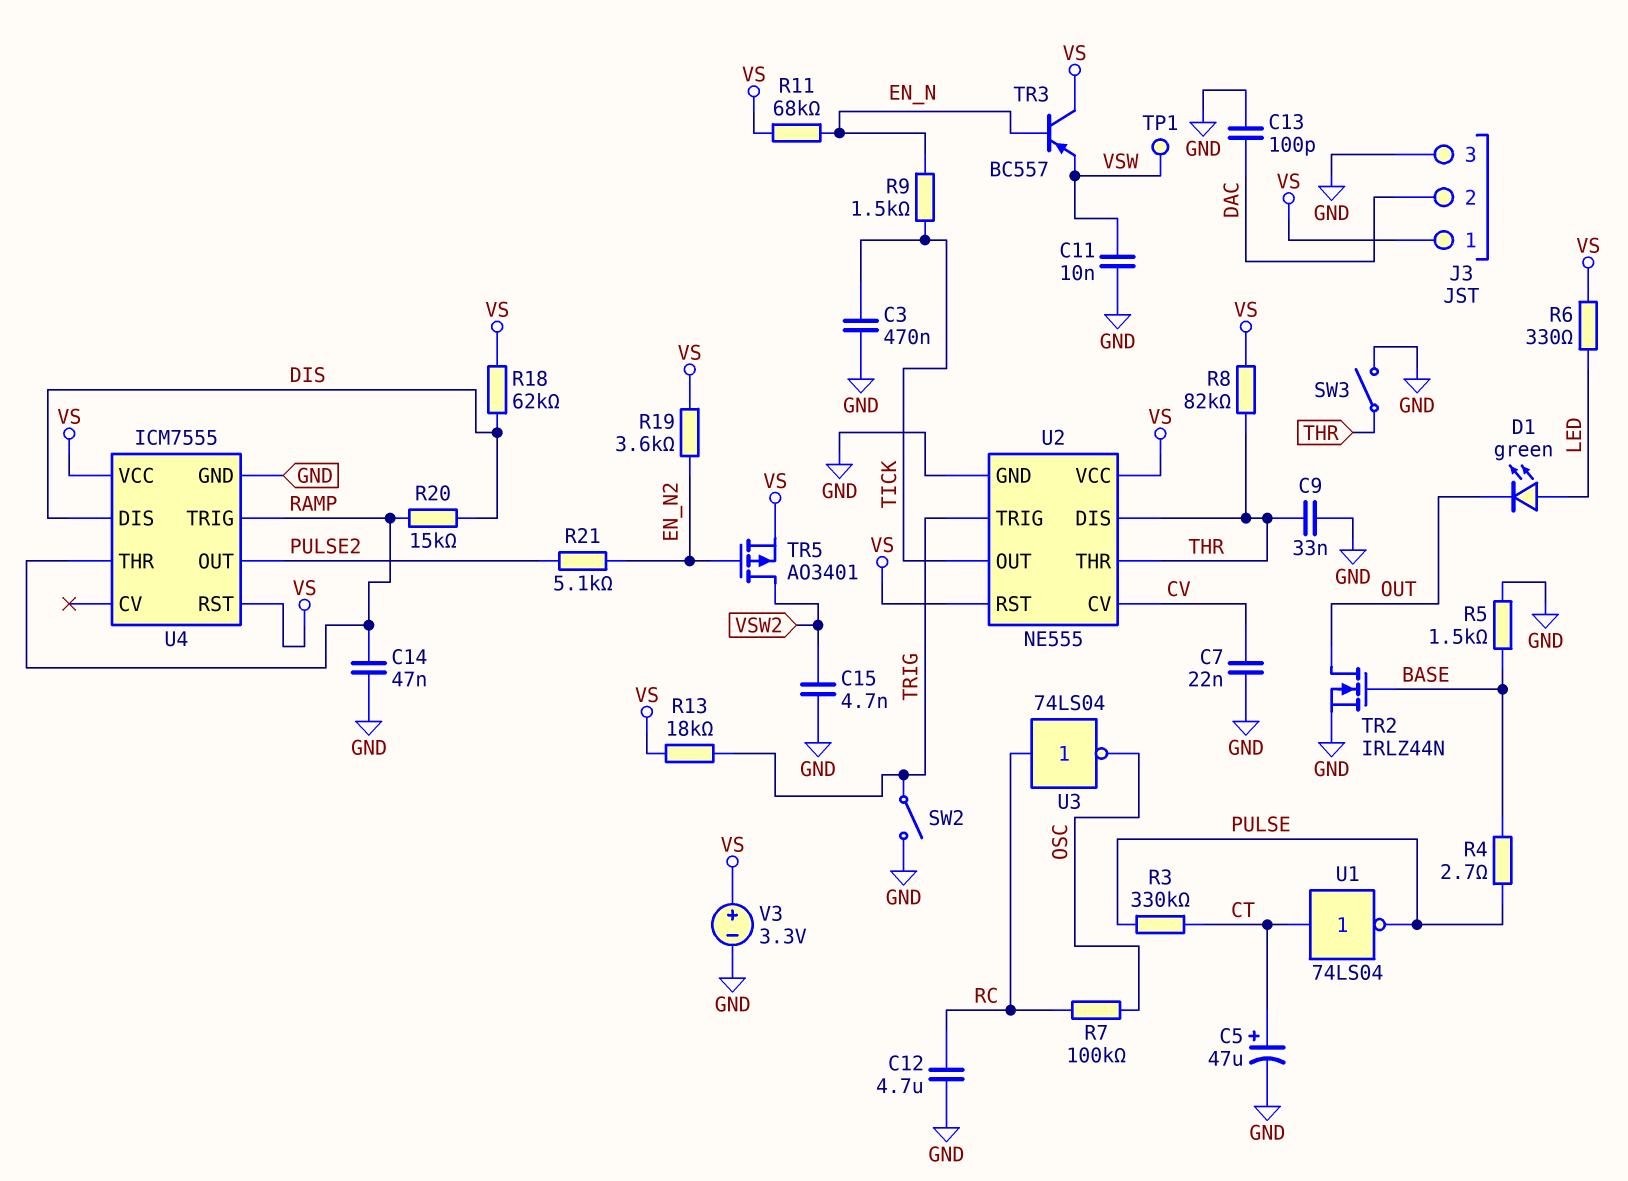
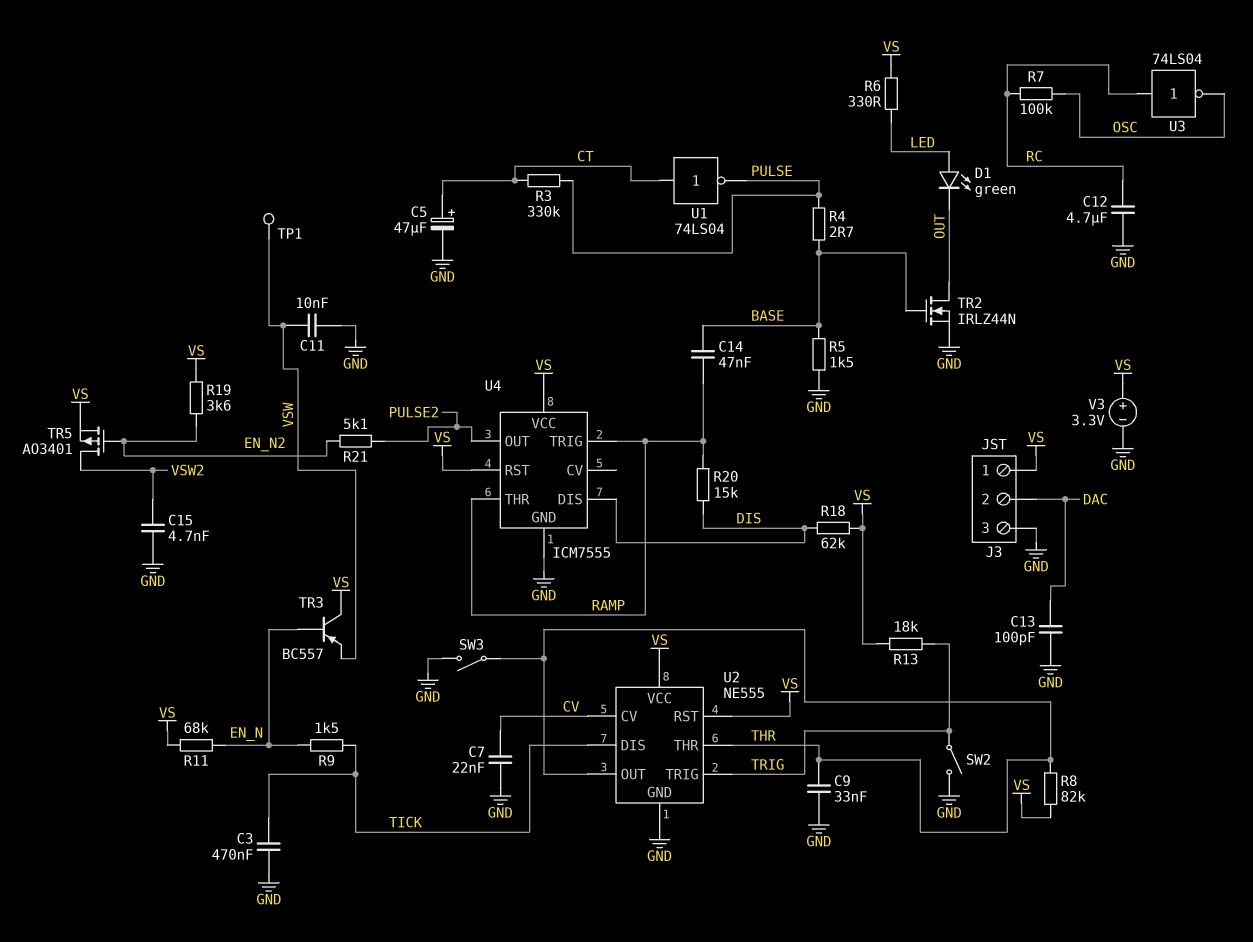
C14: 47nF (GND, RAMP) -> 47nF (BASE, RAMP)
U2 pin DIS: THR -> TICK
U2 pin OUT: TICK -> THR

